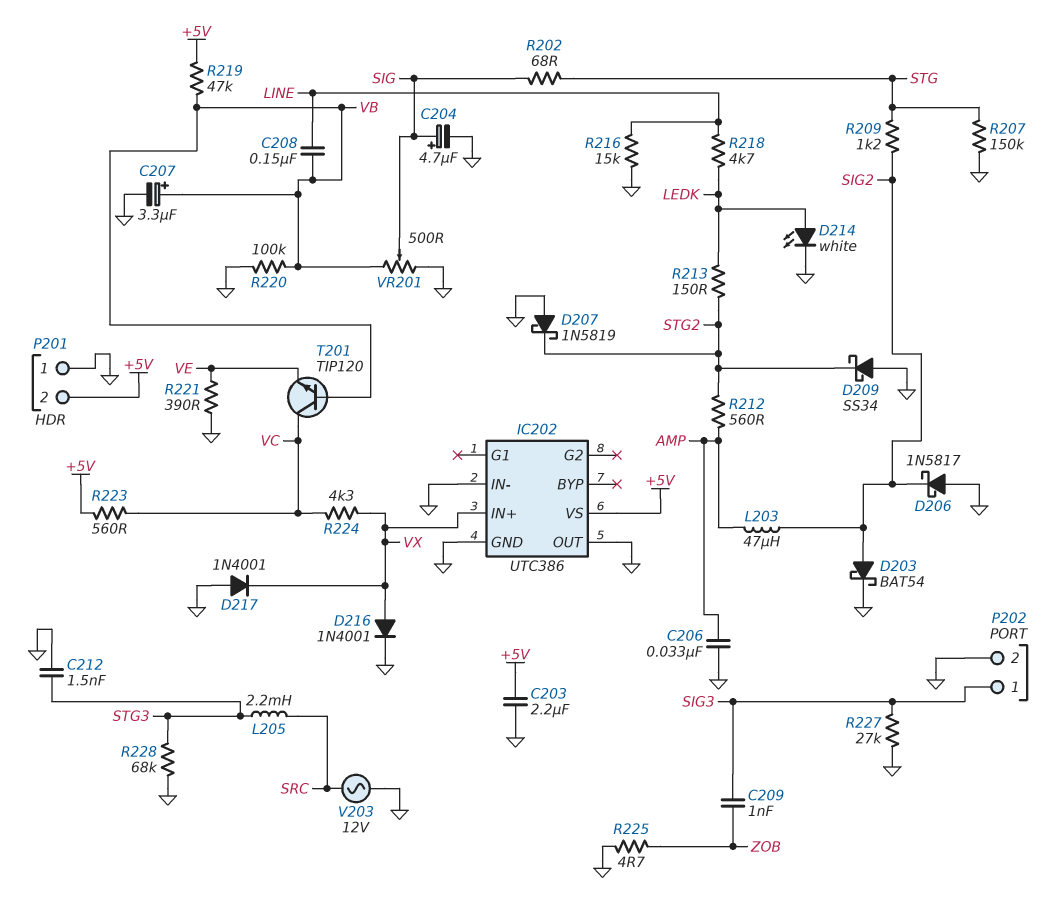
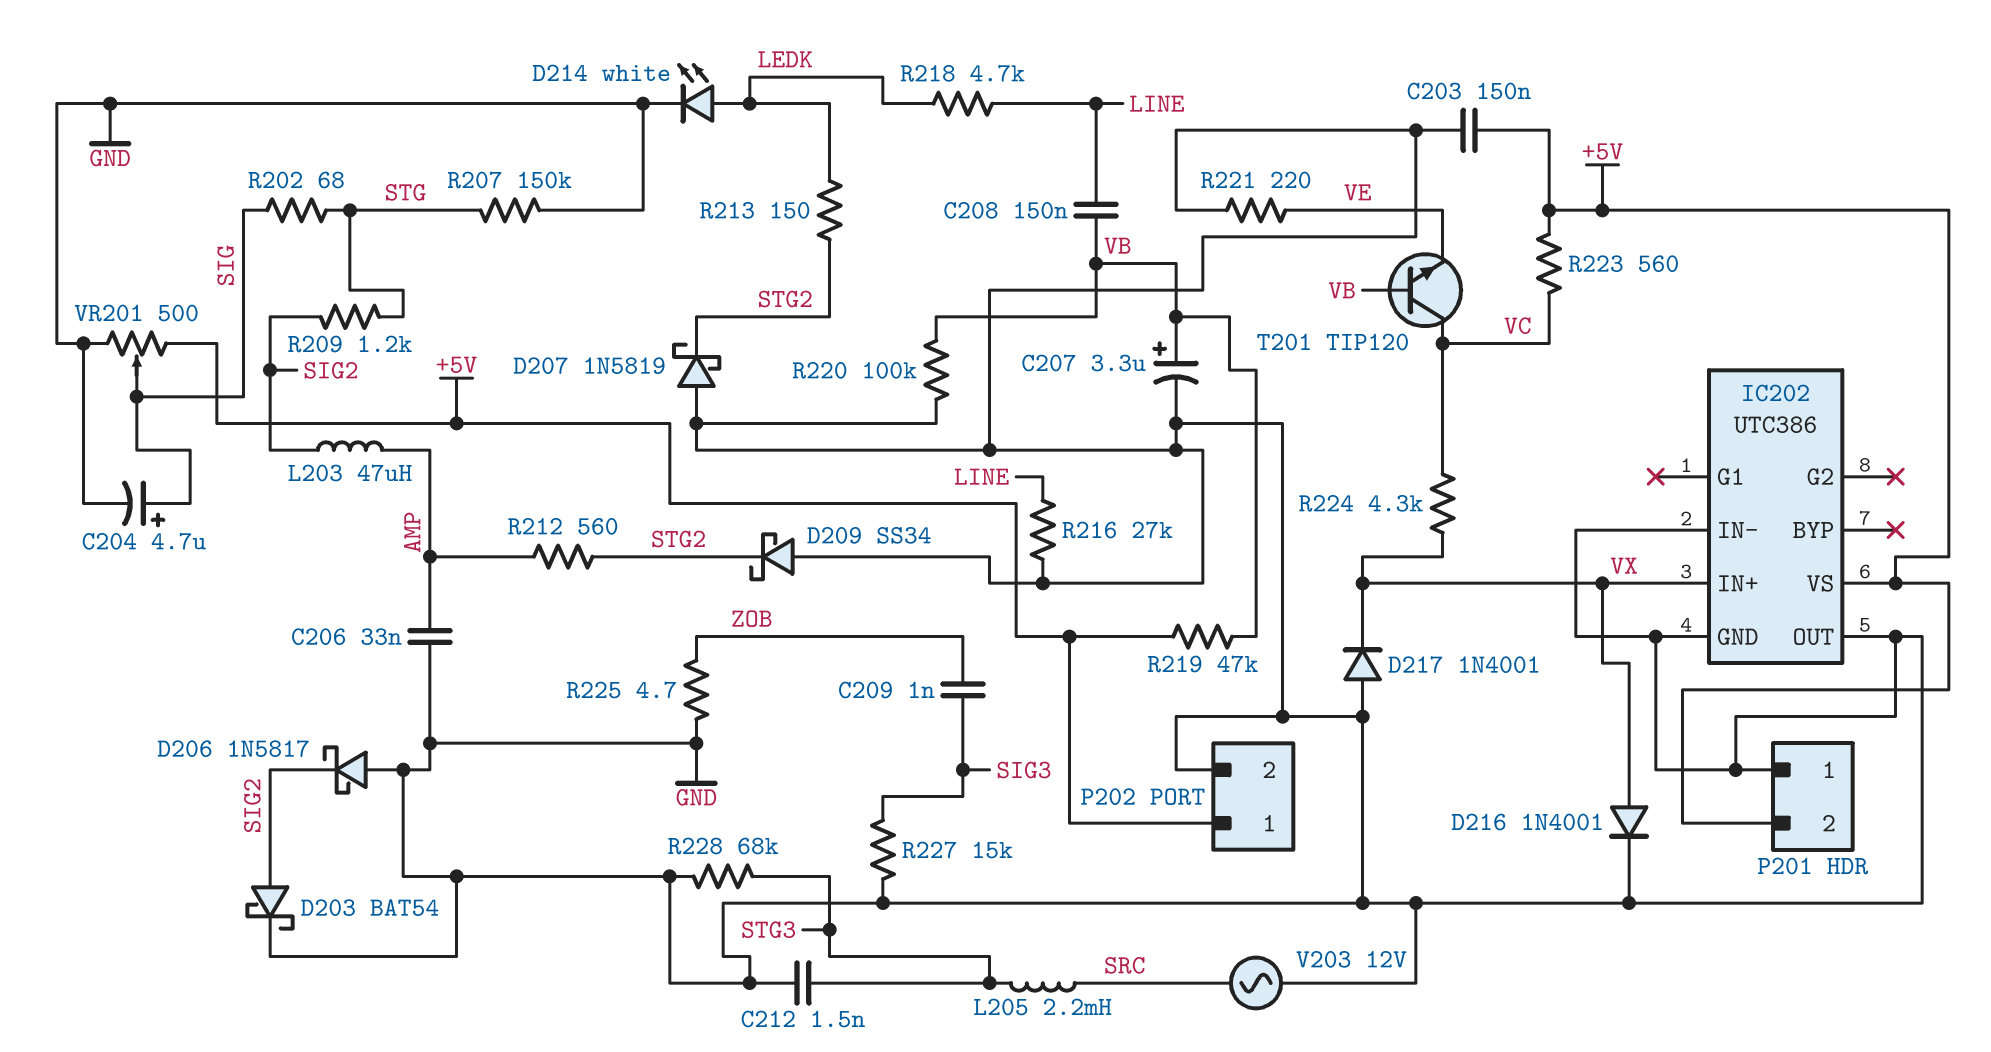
C203: 2.2uF (+5V, GND) -> 150nF (+5V, GND)
P202 pin 1: SIG3 -> +5V
R216: 15k (GND, LINE) -> 27k (GND, LINE)
R221: 390 (GND, VE) -> 220 (GND, VE)
R227: 27k (GND, SIG3) -> 15k (GND, SIG3)
VR201: 500 (GND, VB, wiper SIG) -> 500 (+5V, GND, wiper SIG)

